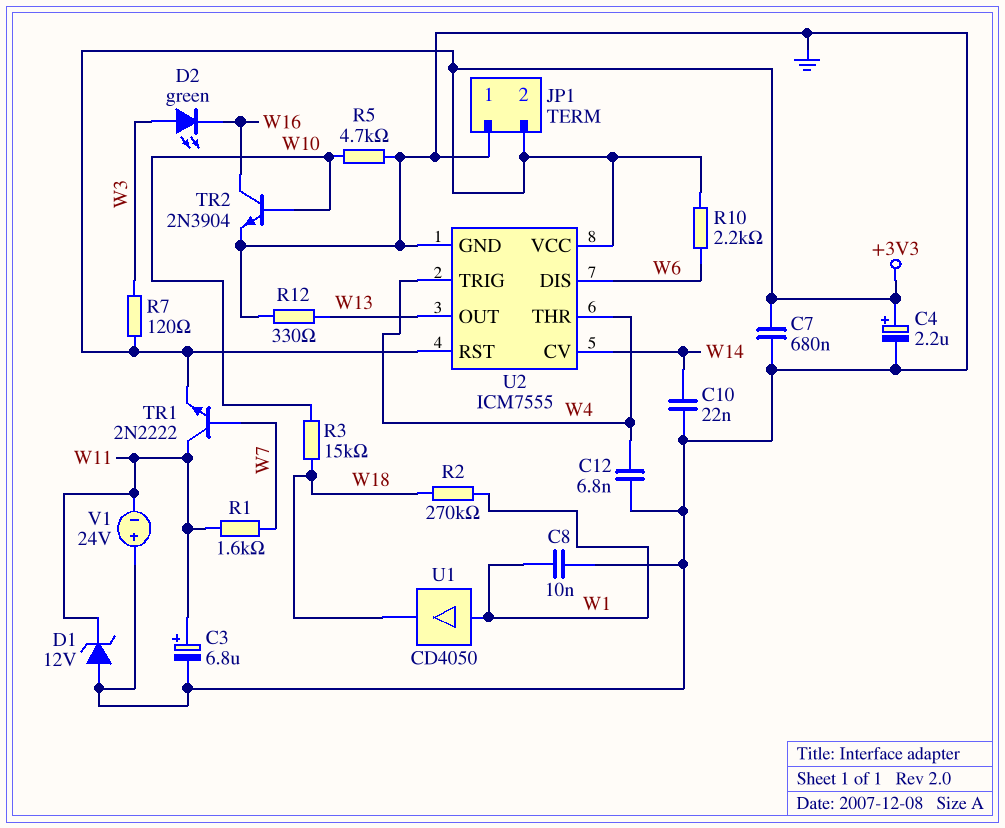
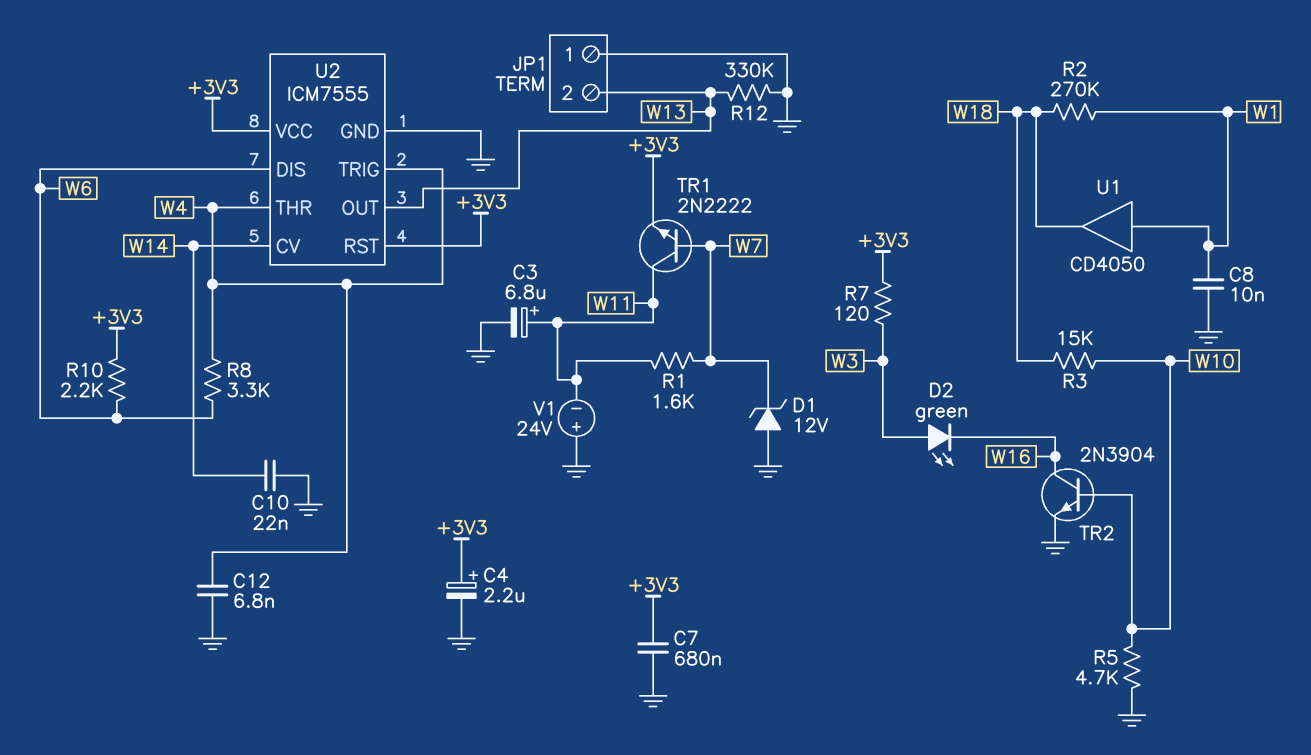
D1: zener 12V (A GND, K W11) -> zener 12V (A GND, K W7)
JP1 pin 2: +3V3 -> W13
R8: none -> 3.3k (W4, W6)
R12: 330 (GND, W13) -> 330k (GND, W13)

